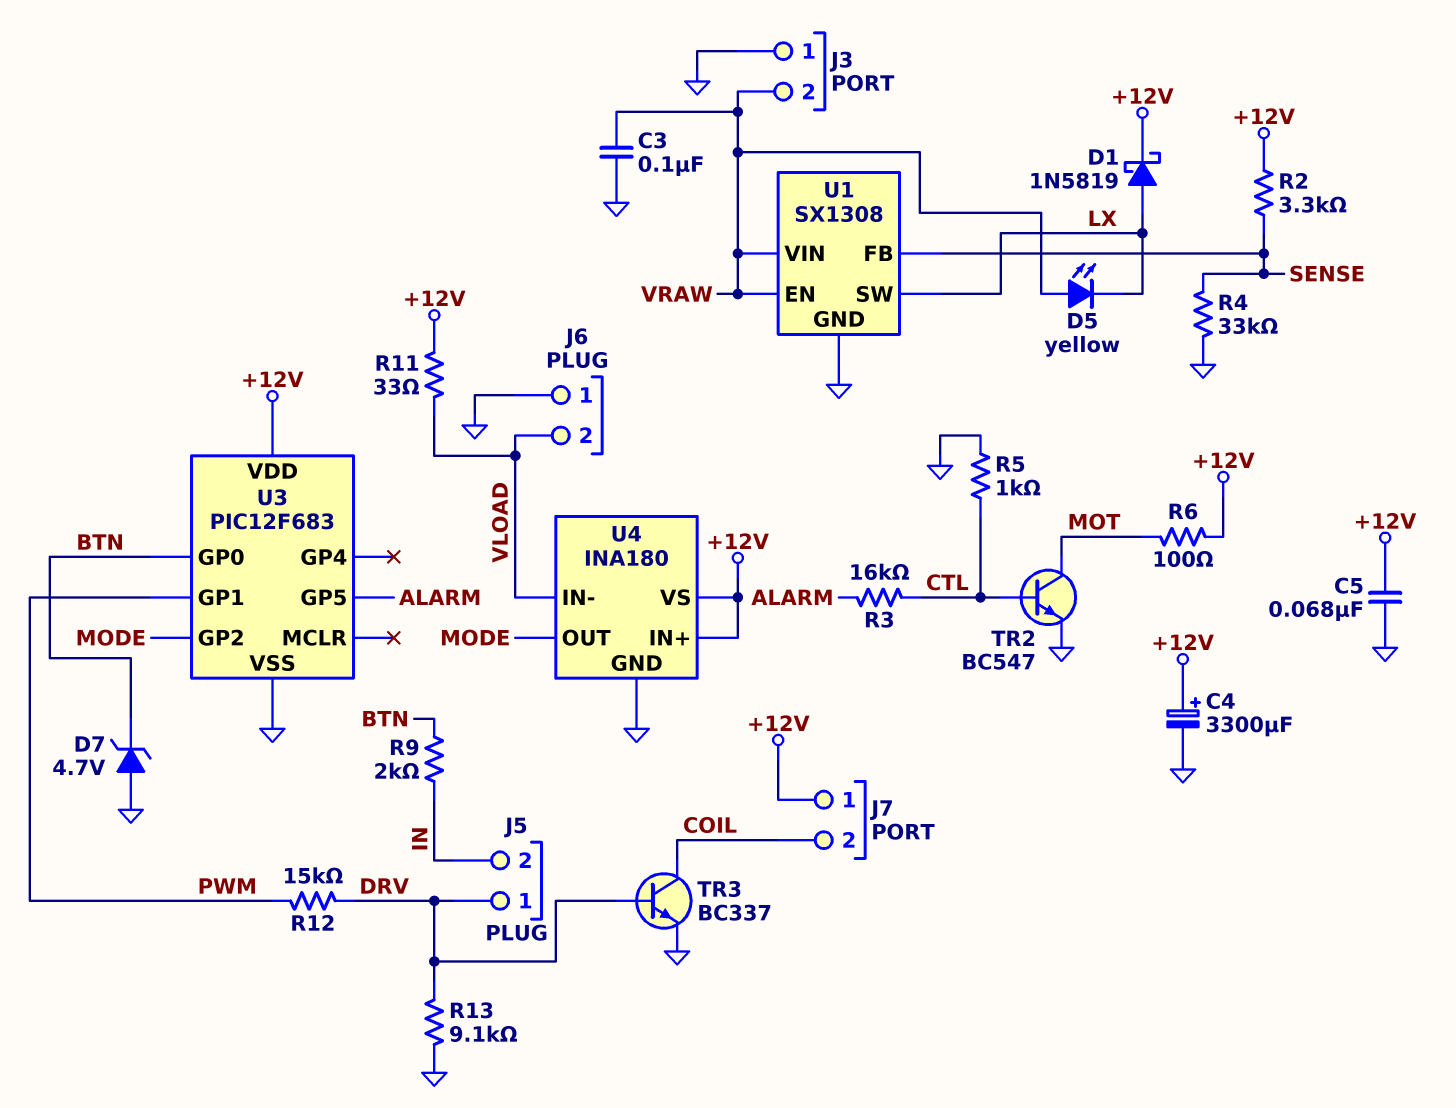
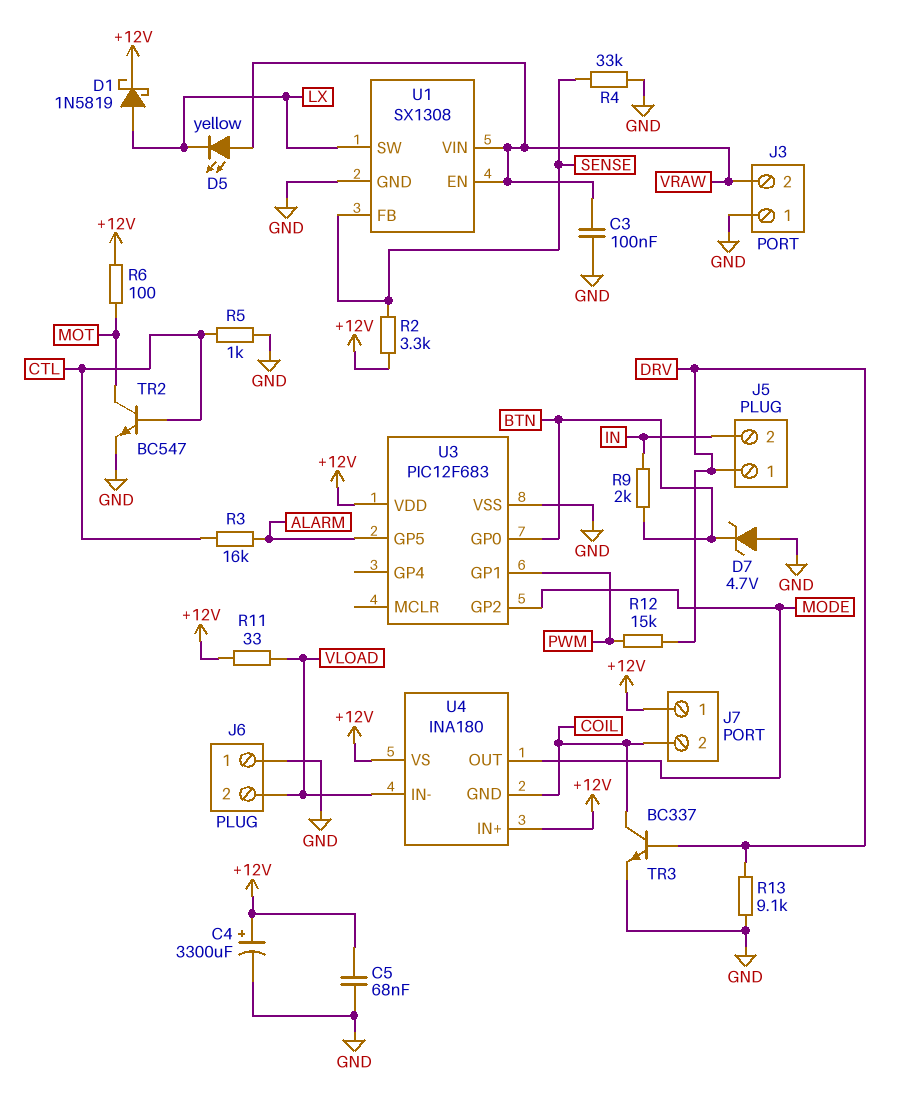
U4 pin GND: GND -> COIL

